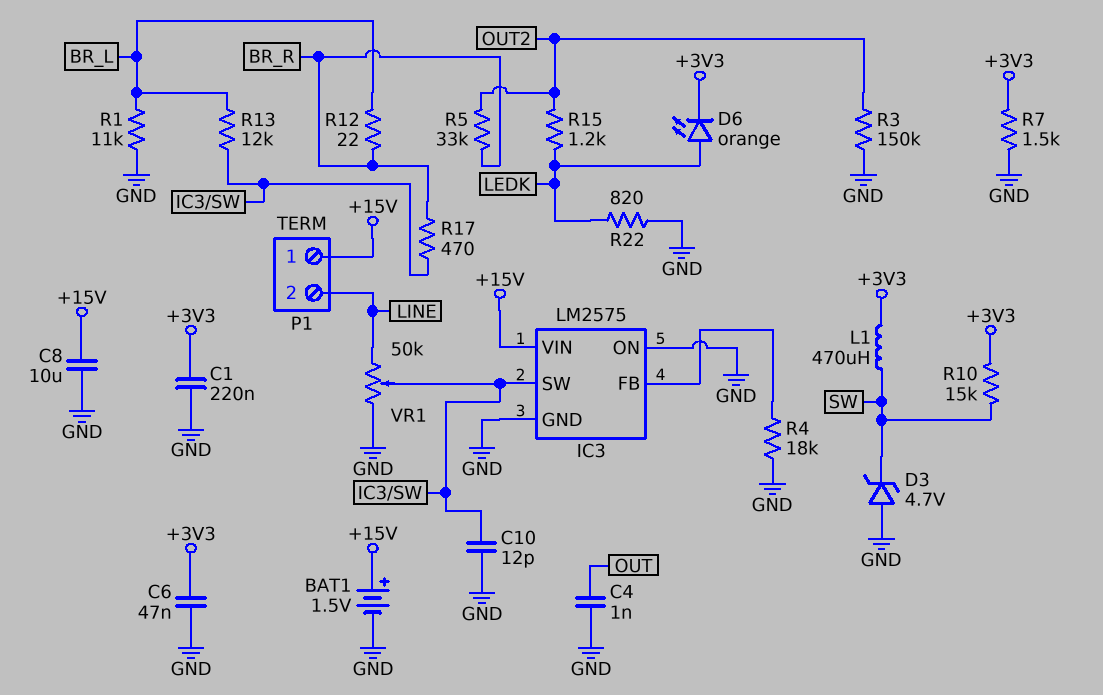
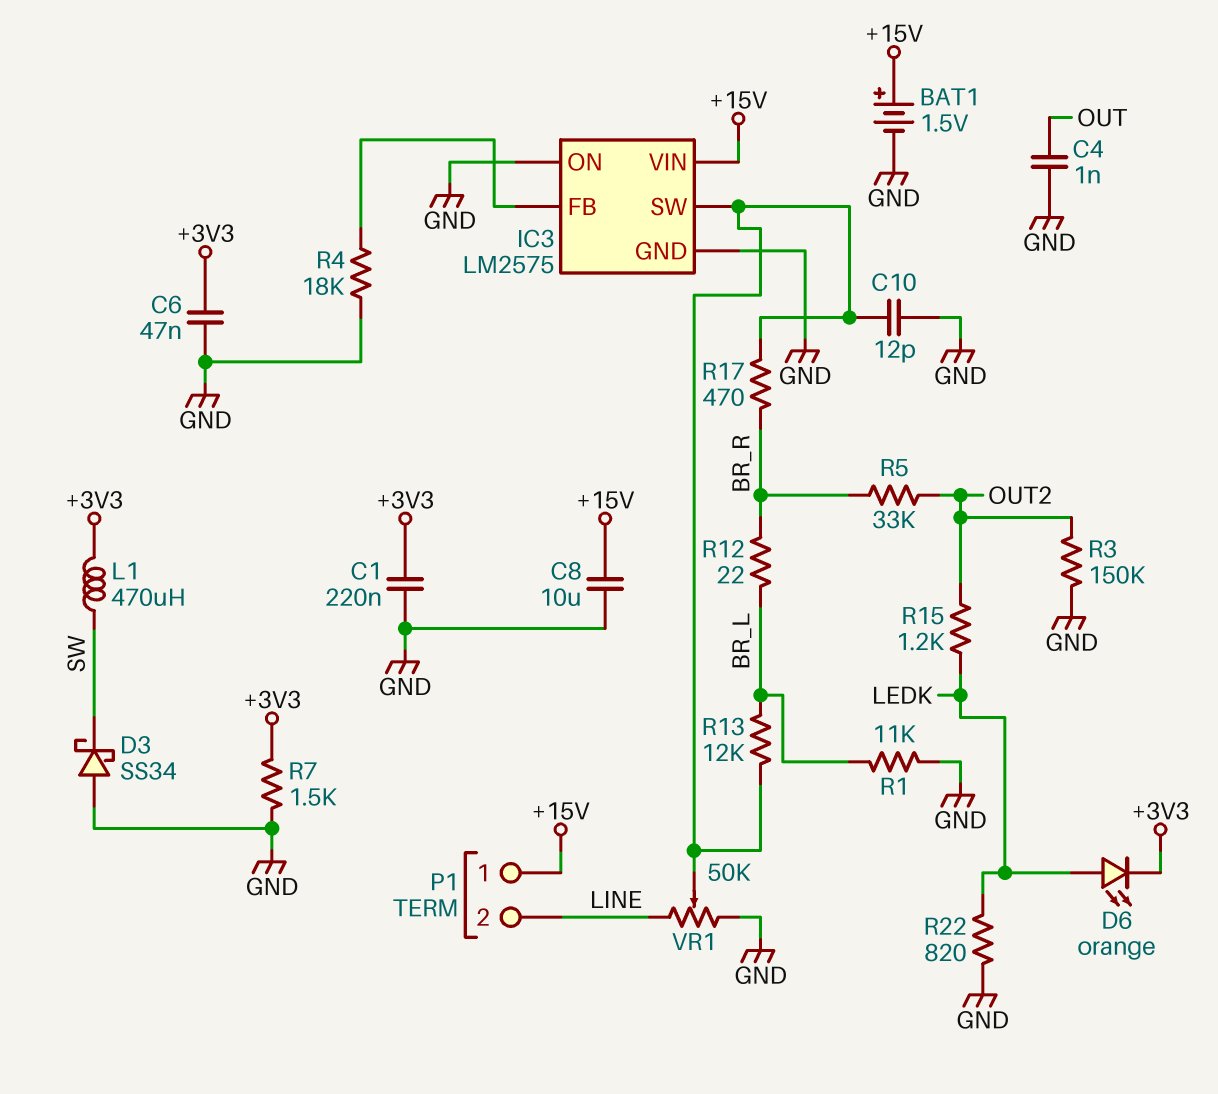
D3: zener 4.7V (A GND, K SW) -> schottky SS34 (A GND, K SW)
R10: 15k (+3V3, SW) -> none

